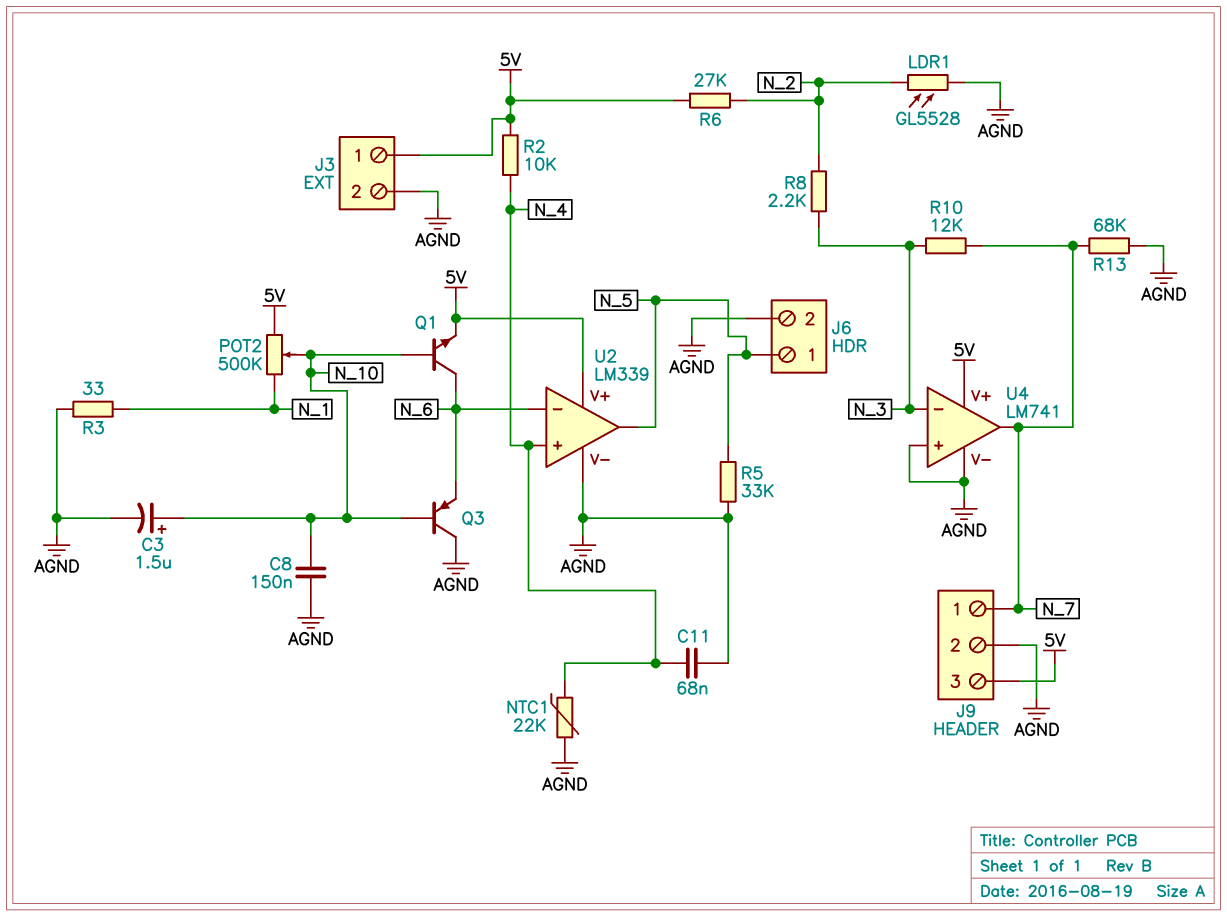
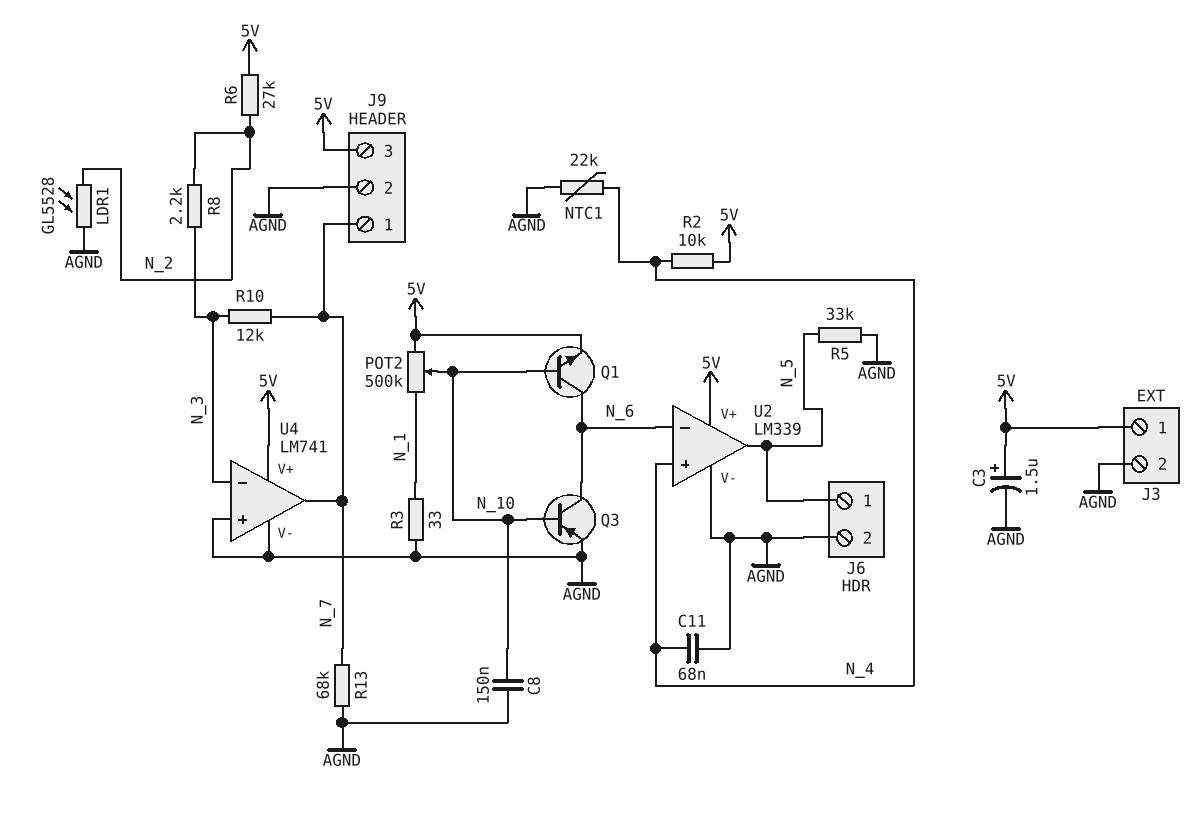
C3: 1.5uF (plus N_10, minus AGND) -> 1.5uF (plus 5V, minus AGND)
Q3: PNP (B N_10, C AGND, E N_6) -> PNP (B N_10, C N_6, E AGND)

